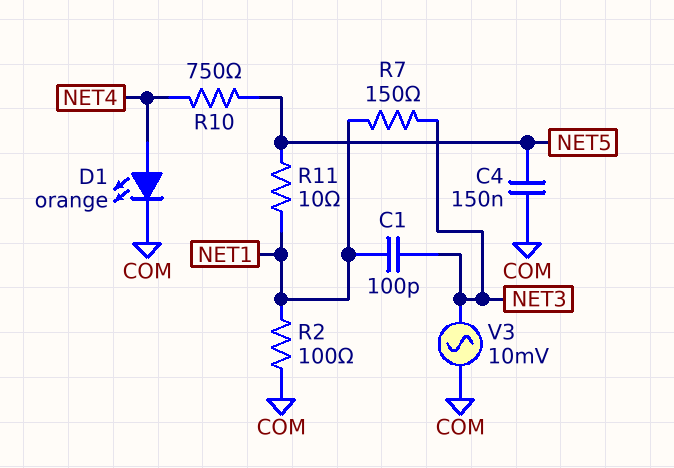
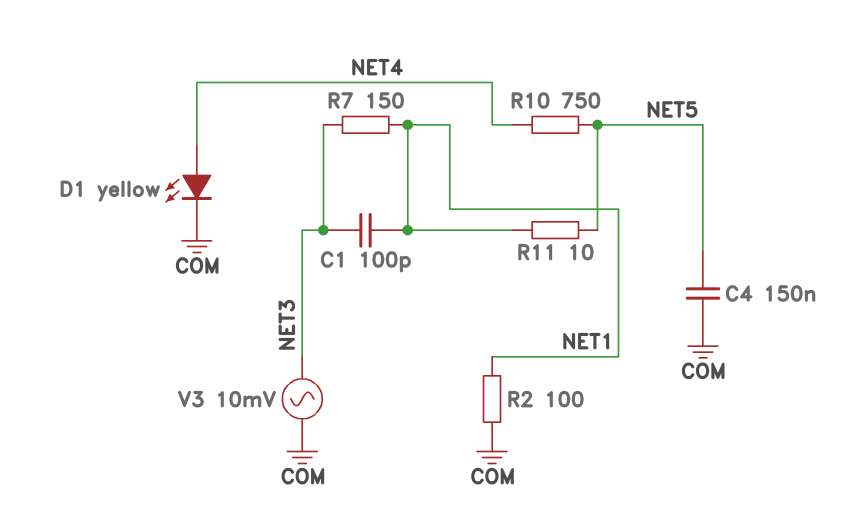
D1: LED orange (A NET4, K COM) -> LED yellow (A NET4, K COM)

